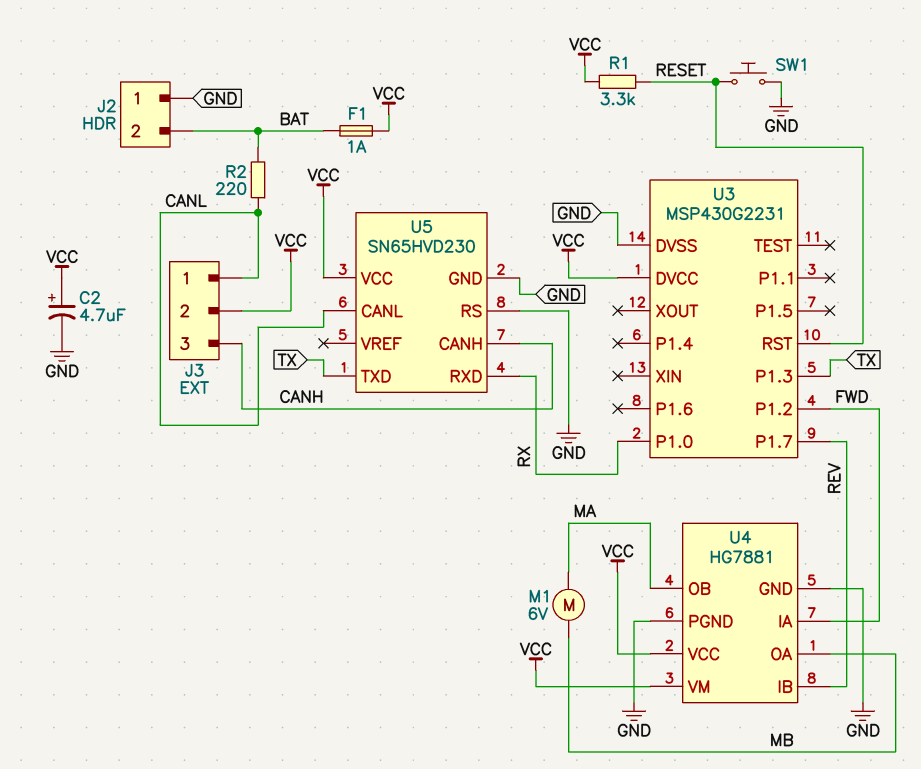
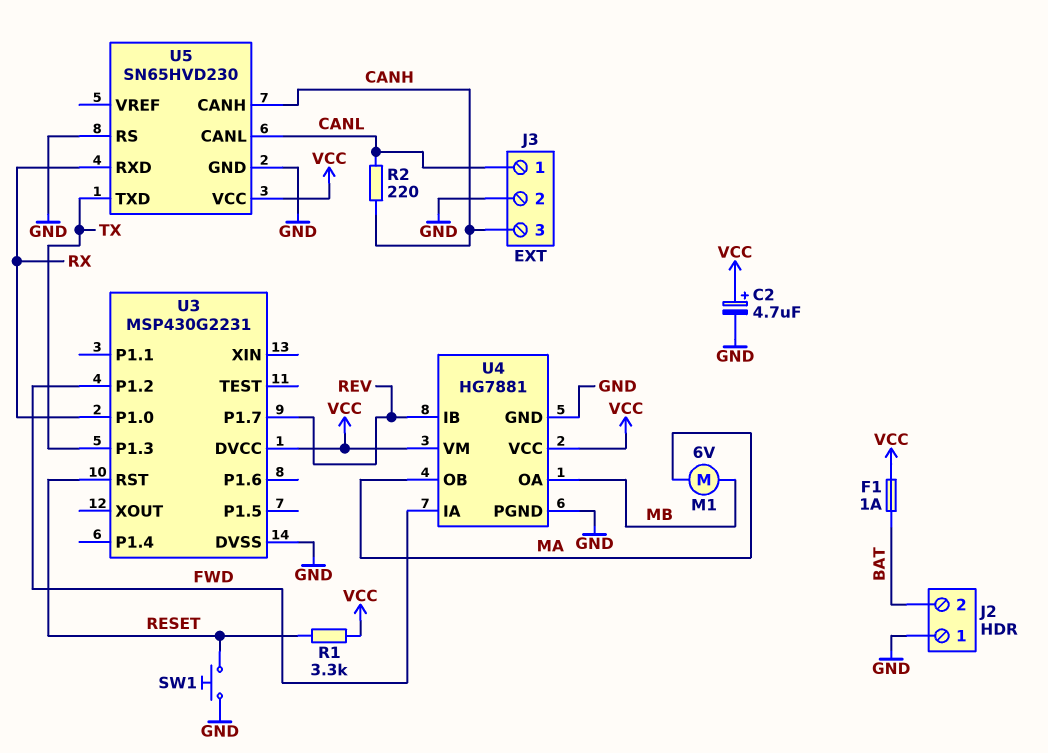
J3 pin 2: VCC -> GND
R2: 220 (BAT, CANL) -> 220 (CANH, CANL)

